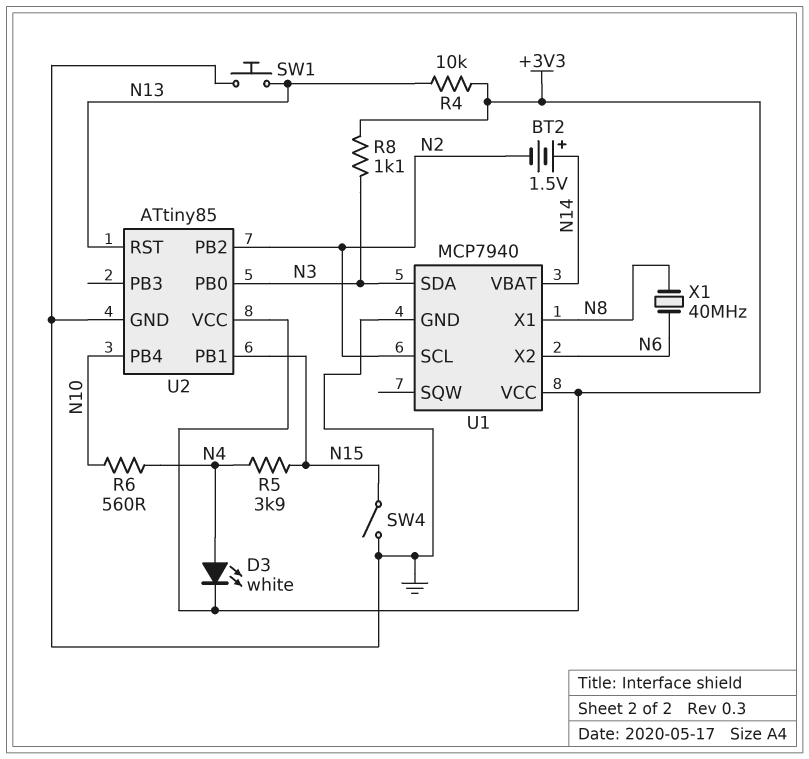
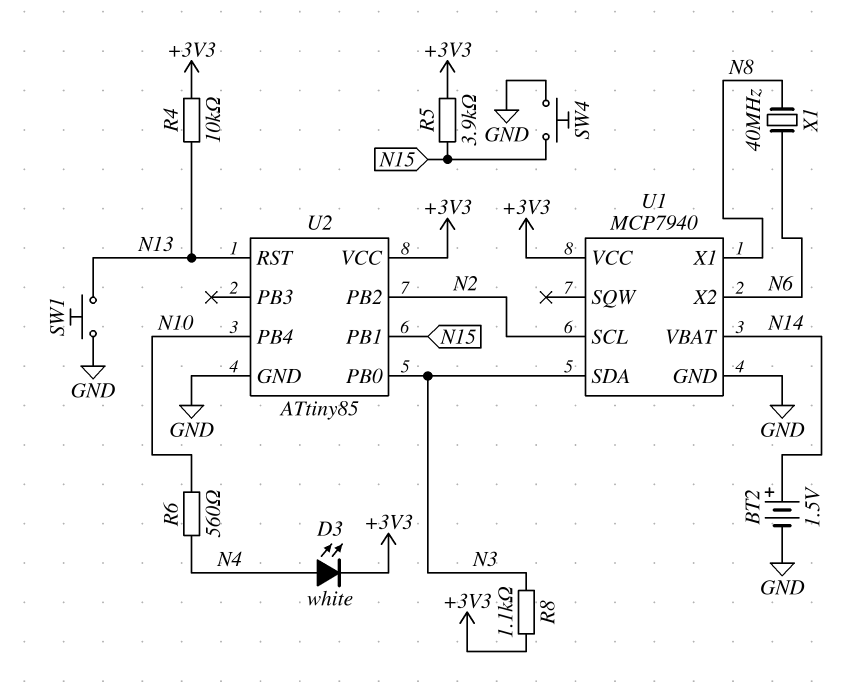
BT2: 1.5V (plus N14, minus N2) -> 1.5V (plus N14, minus GND)
R5: 3.9k (N4, N15) -> 3.9k (+3V3, N15)
SW4: switch (GND, N15) -> button (GND, N15)

